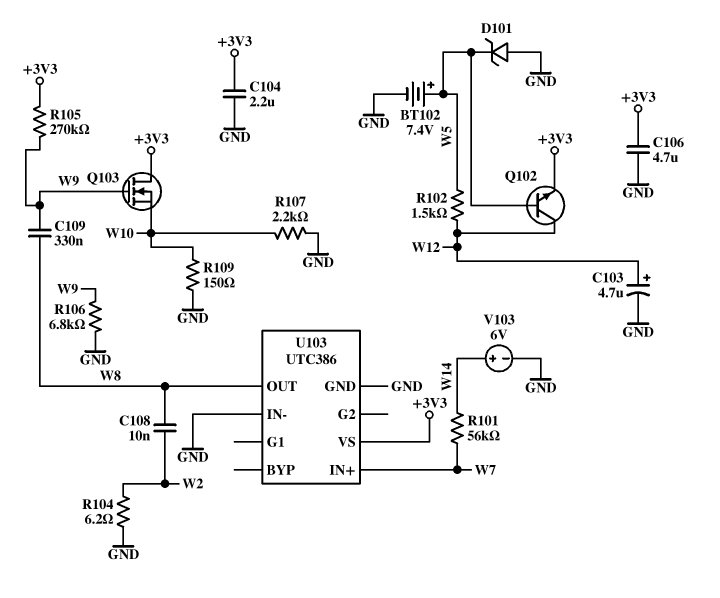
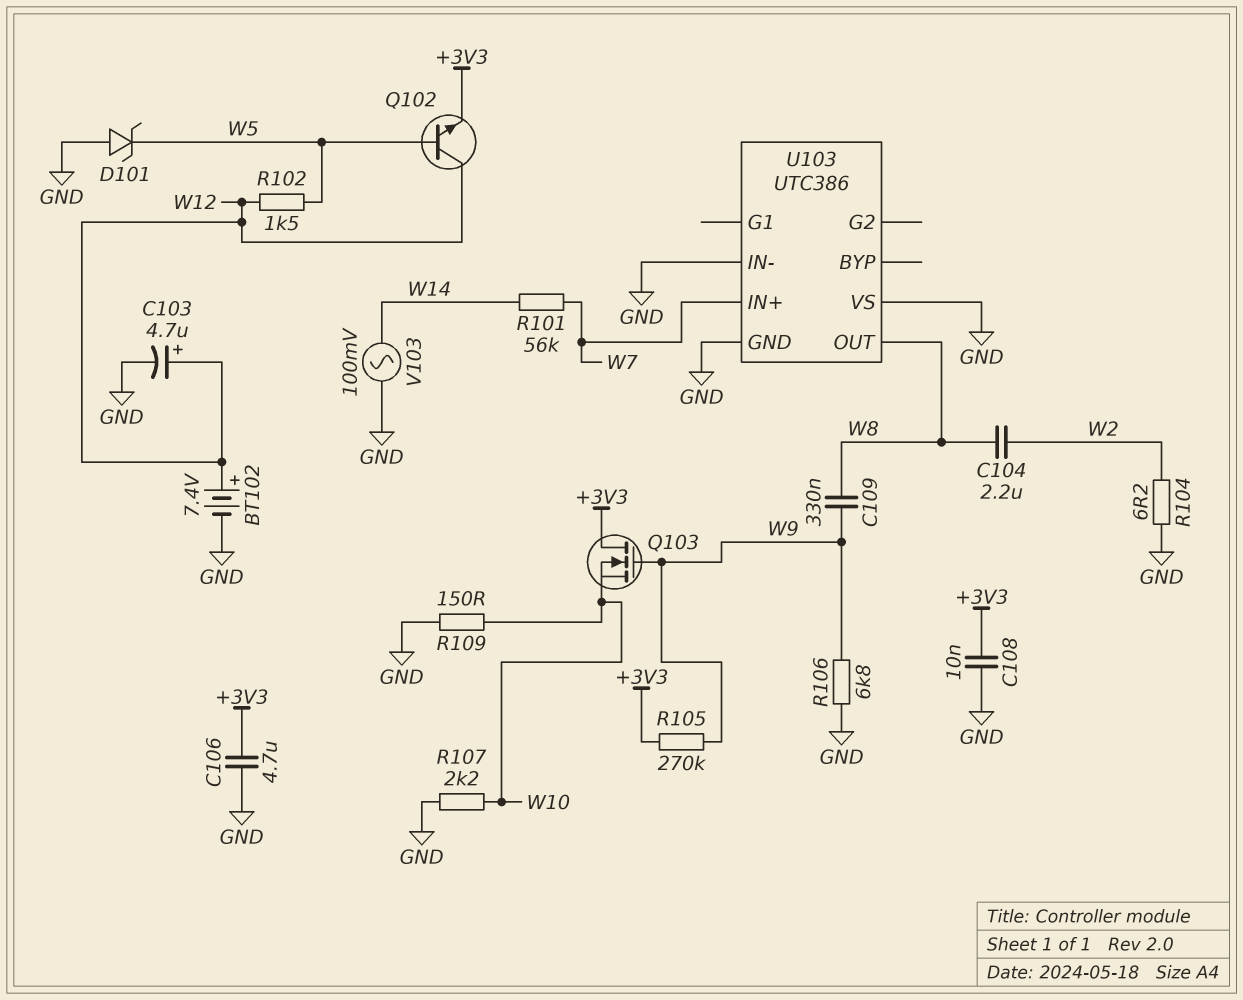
BT102: 7.4V (plus W5, minus GND) -> 7.4V (plus W12, minus GND)
C104: 2.2uF (+3V3, GND) -> 2.2uF (W2, W8)
C108: 10nF (W2, W8) -> 10nF (+3V3, GND)
U103 pin VS: +3V3 -> GND
V103: 6V (plus W14, minus GND) -> AC 100mV (GND, W14)

